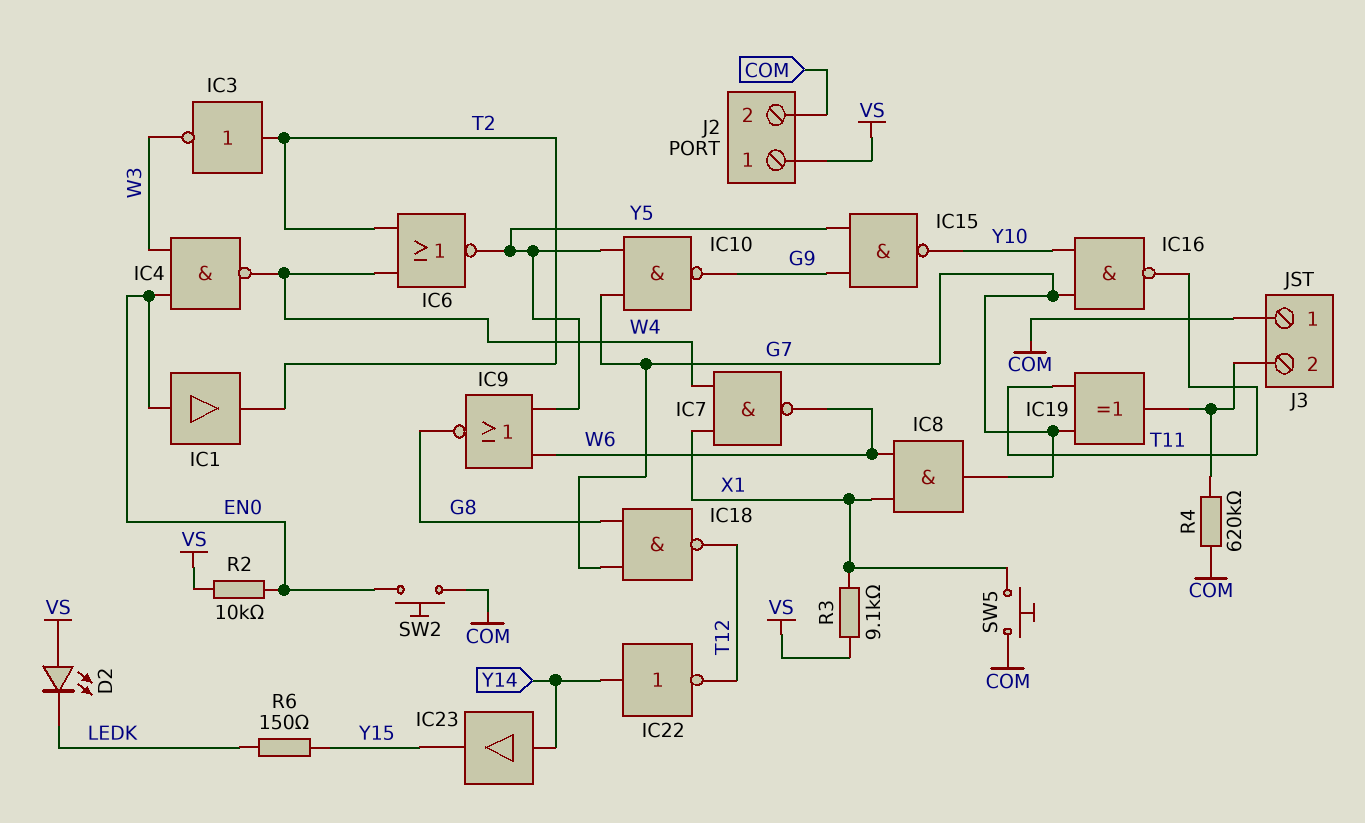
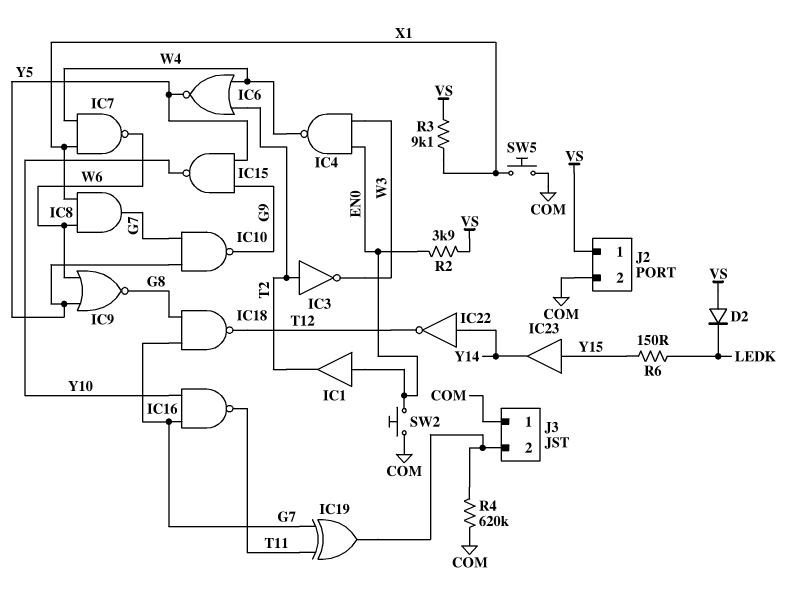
D2: LED (A VS, K LEDK) -> diode (A VS, K LEDK)
IC23: buffer (in Y14, out Y15) -> buffer (in Y15, out Y14)
R2: 10k (EN0, VS) -> 3.9k (EN0, VS)

